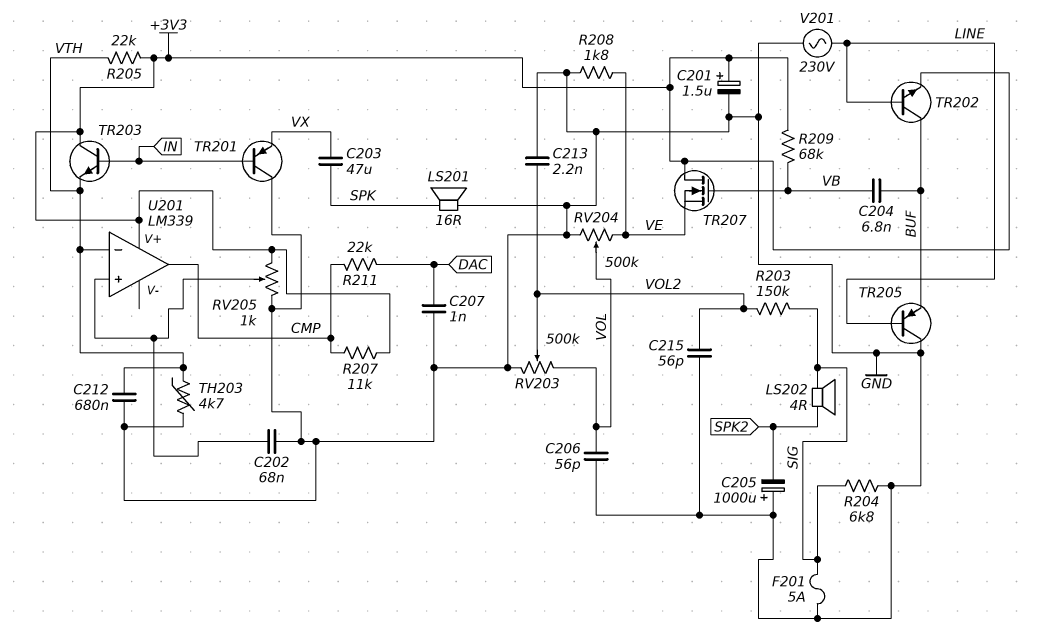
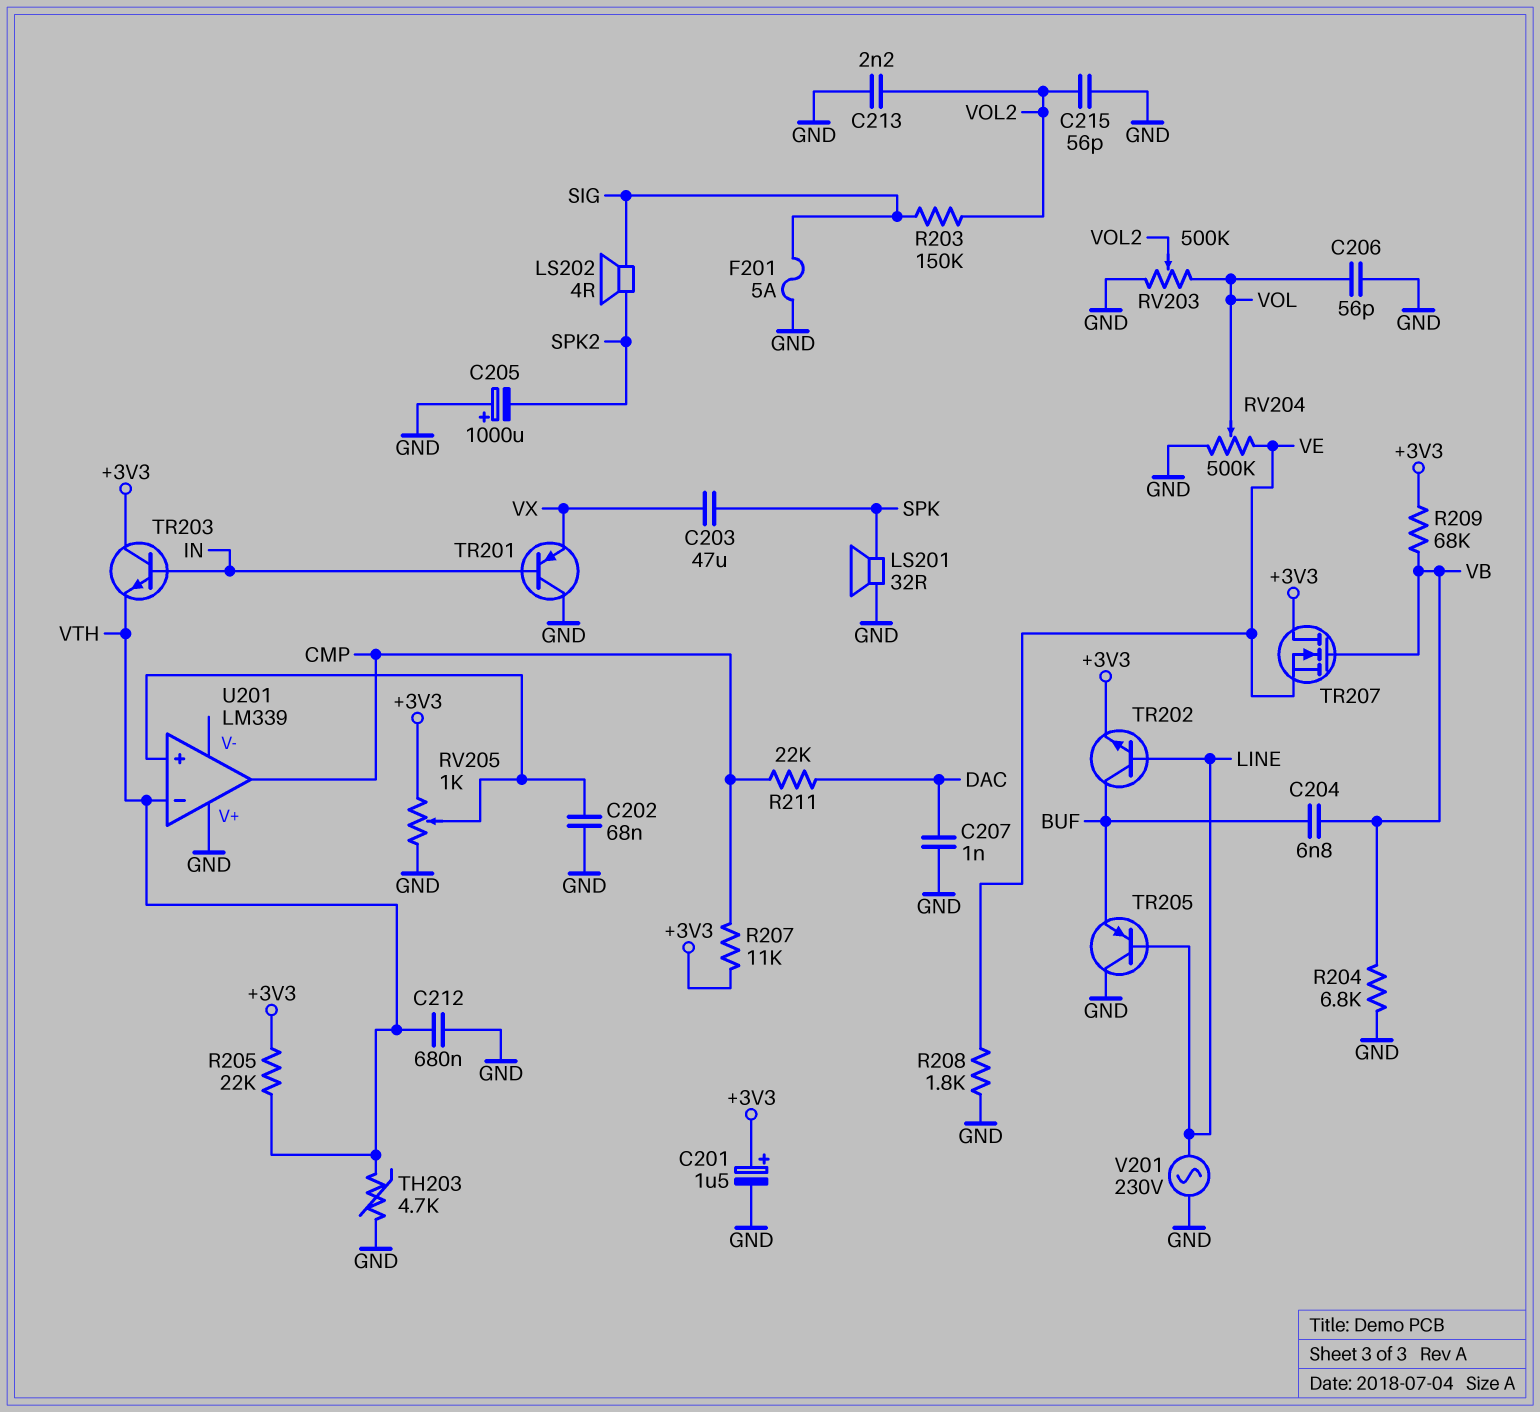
LS201: speaker 16R (GND, SPK) -> speaker 32R (GND, SPK)
R204: 6.8k (GND, SIG) -> 6.8k (GND, VB)
U201 pin V+: +3V3 -> GND

